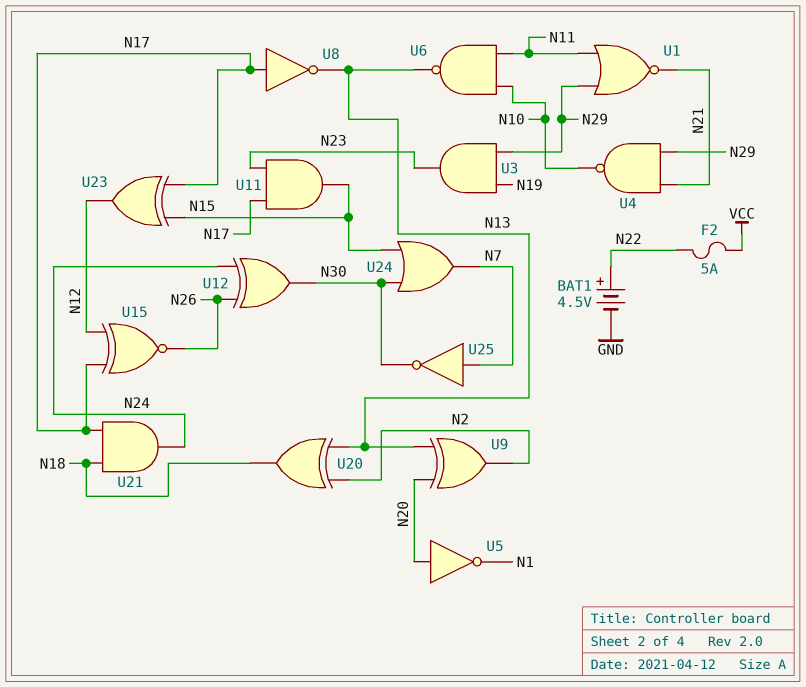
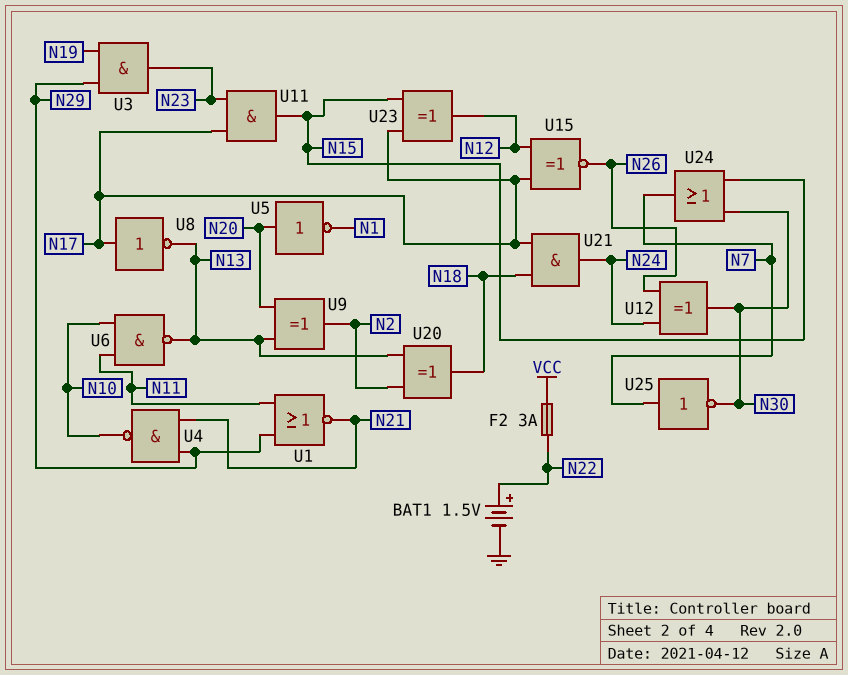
BAT1: 4.5V (plus N22, minus GND) -> 1.5V (plus N22, minus GND)
F2: 5A (N22, VCC) -> 3A (N22, VCC)

